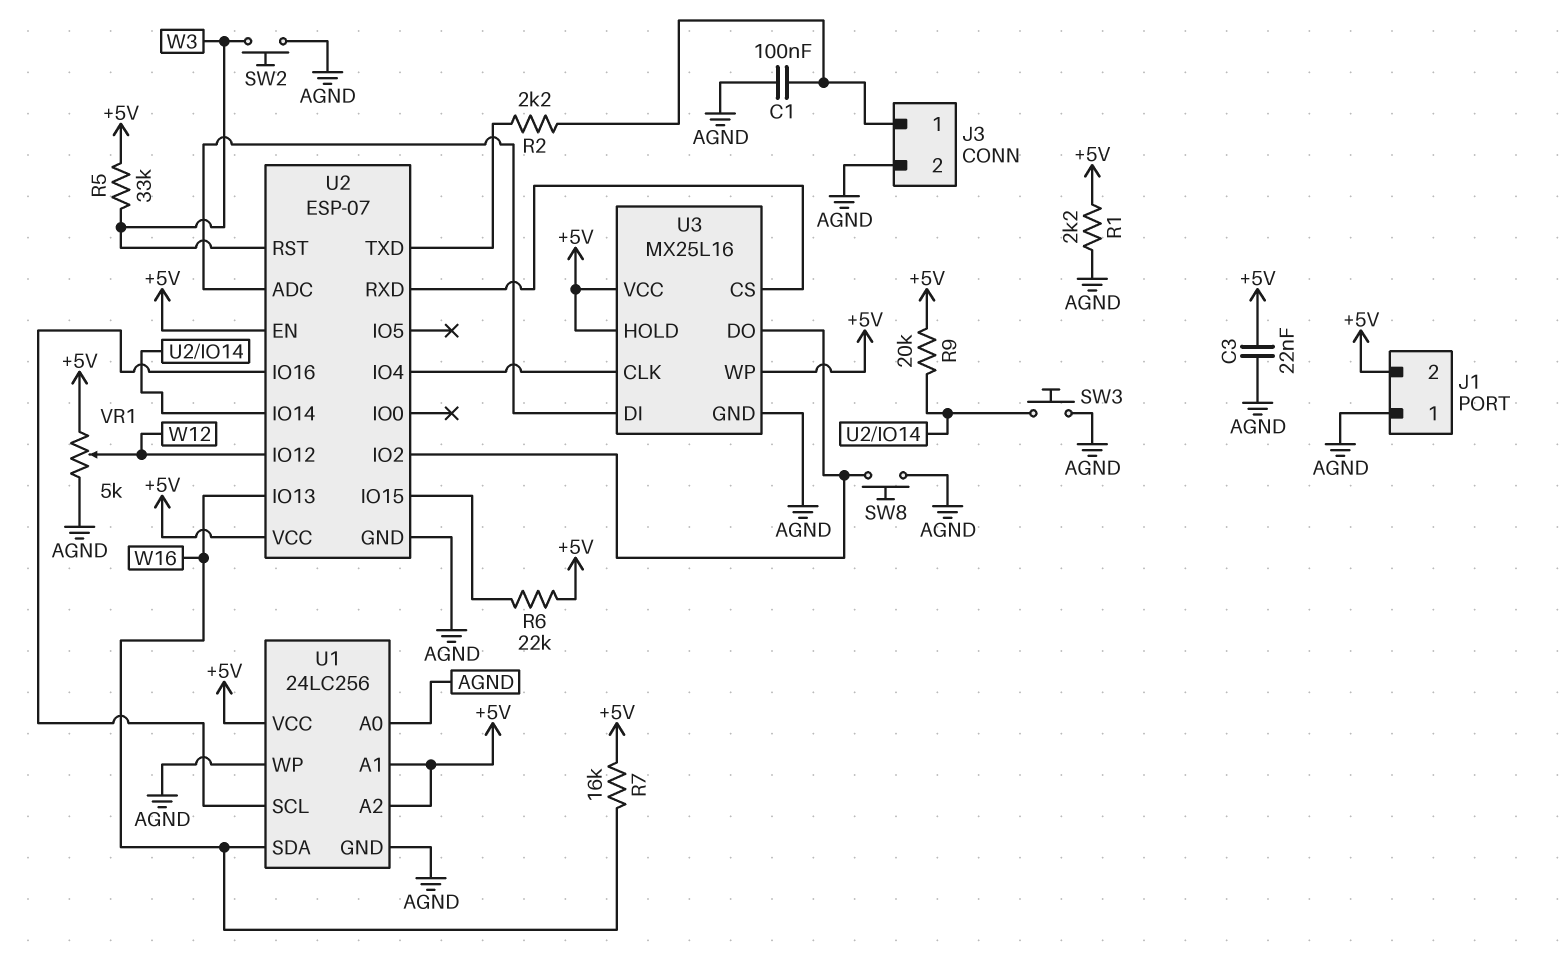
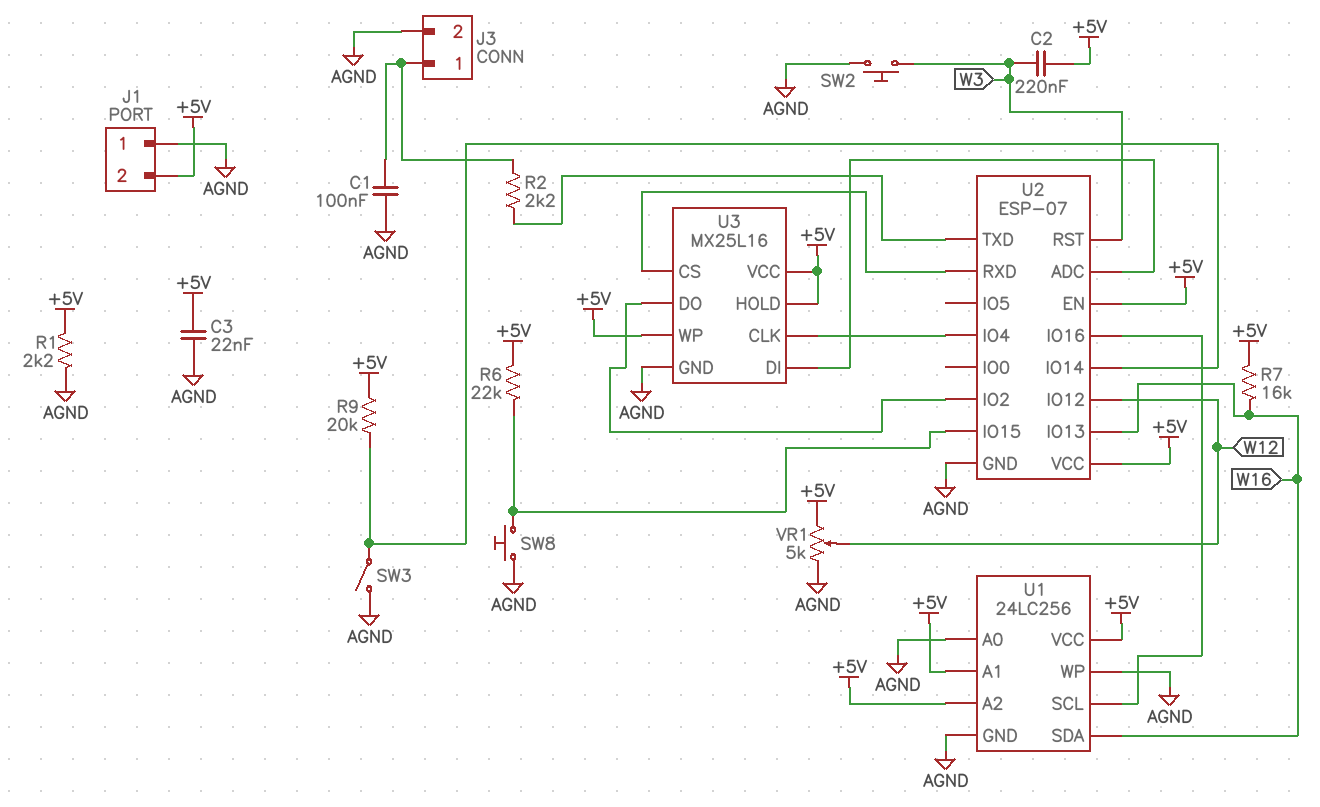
C2: none -> 220nF (+5V, W3)
R5: 33k (+5V, W3) -> none
SW3: button (AGND, U2/IO14) -> switch (AGND, U2/IO14)
SW8: button (AGND, U2/IO2) -> button (AGND, U2/IO15)

